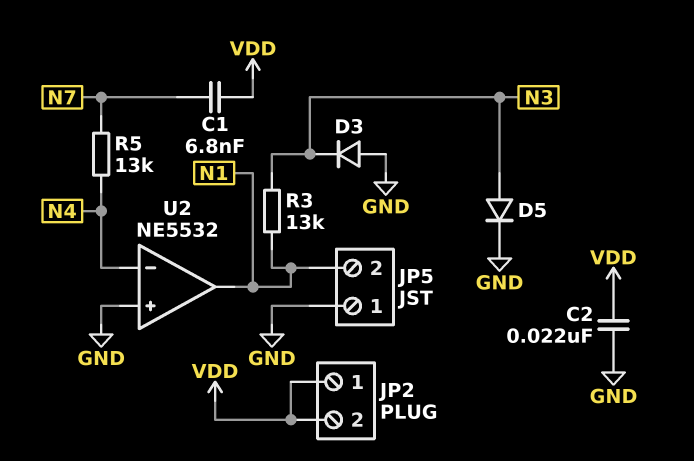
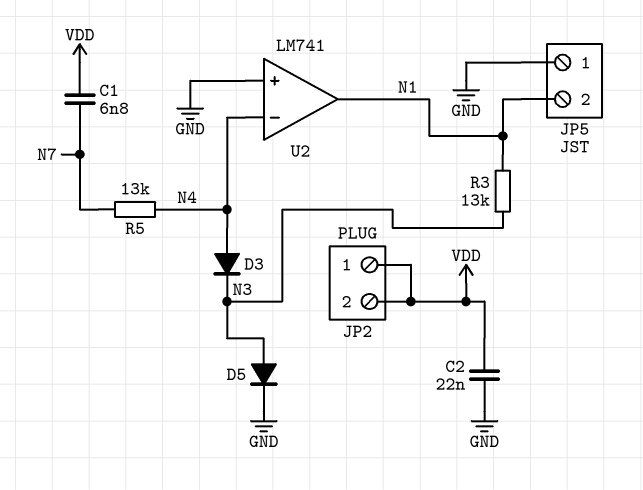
D3: diode (A GND, K N3) -> diode (A N4, K N3)
U2: NE5532 -> LM741

